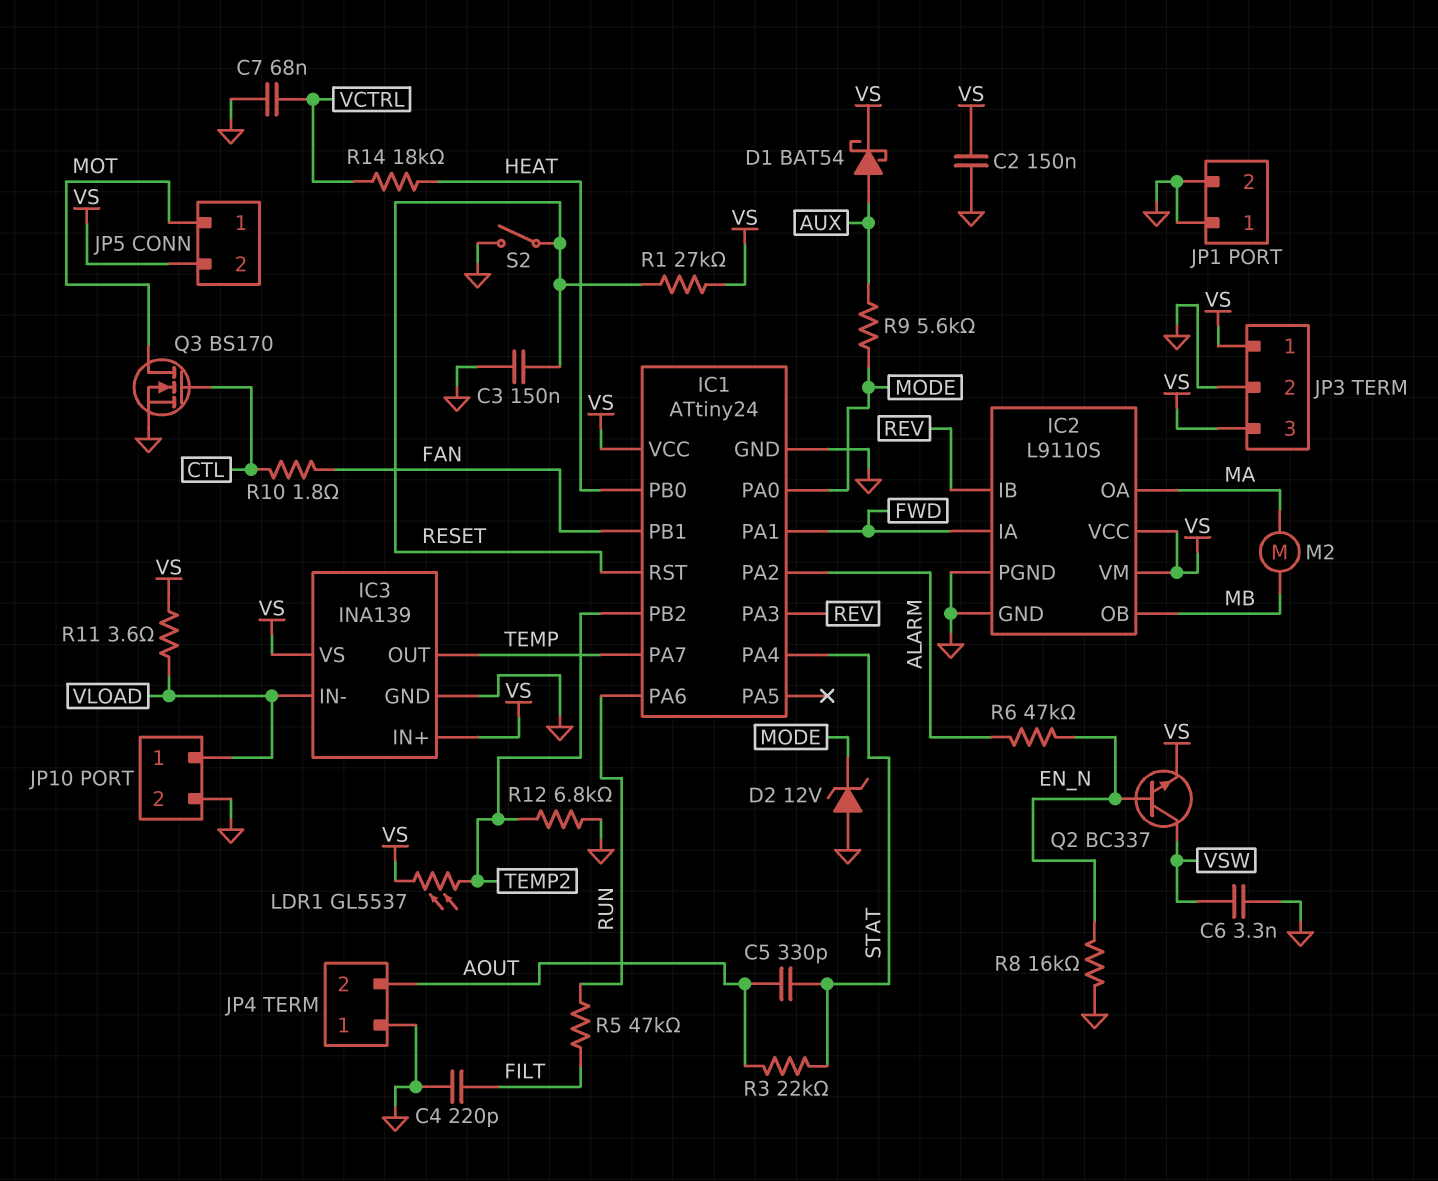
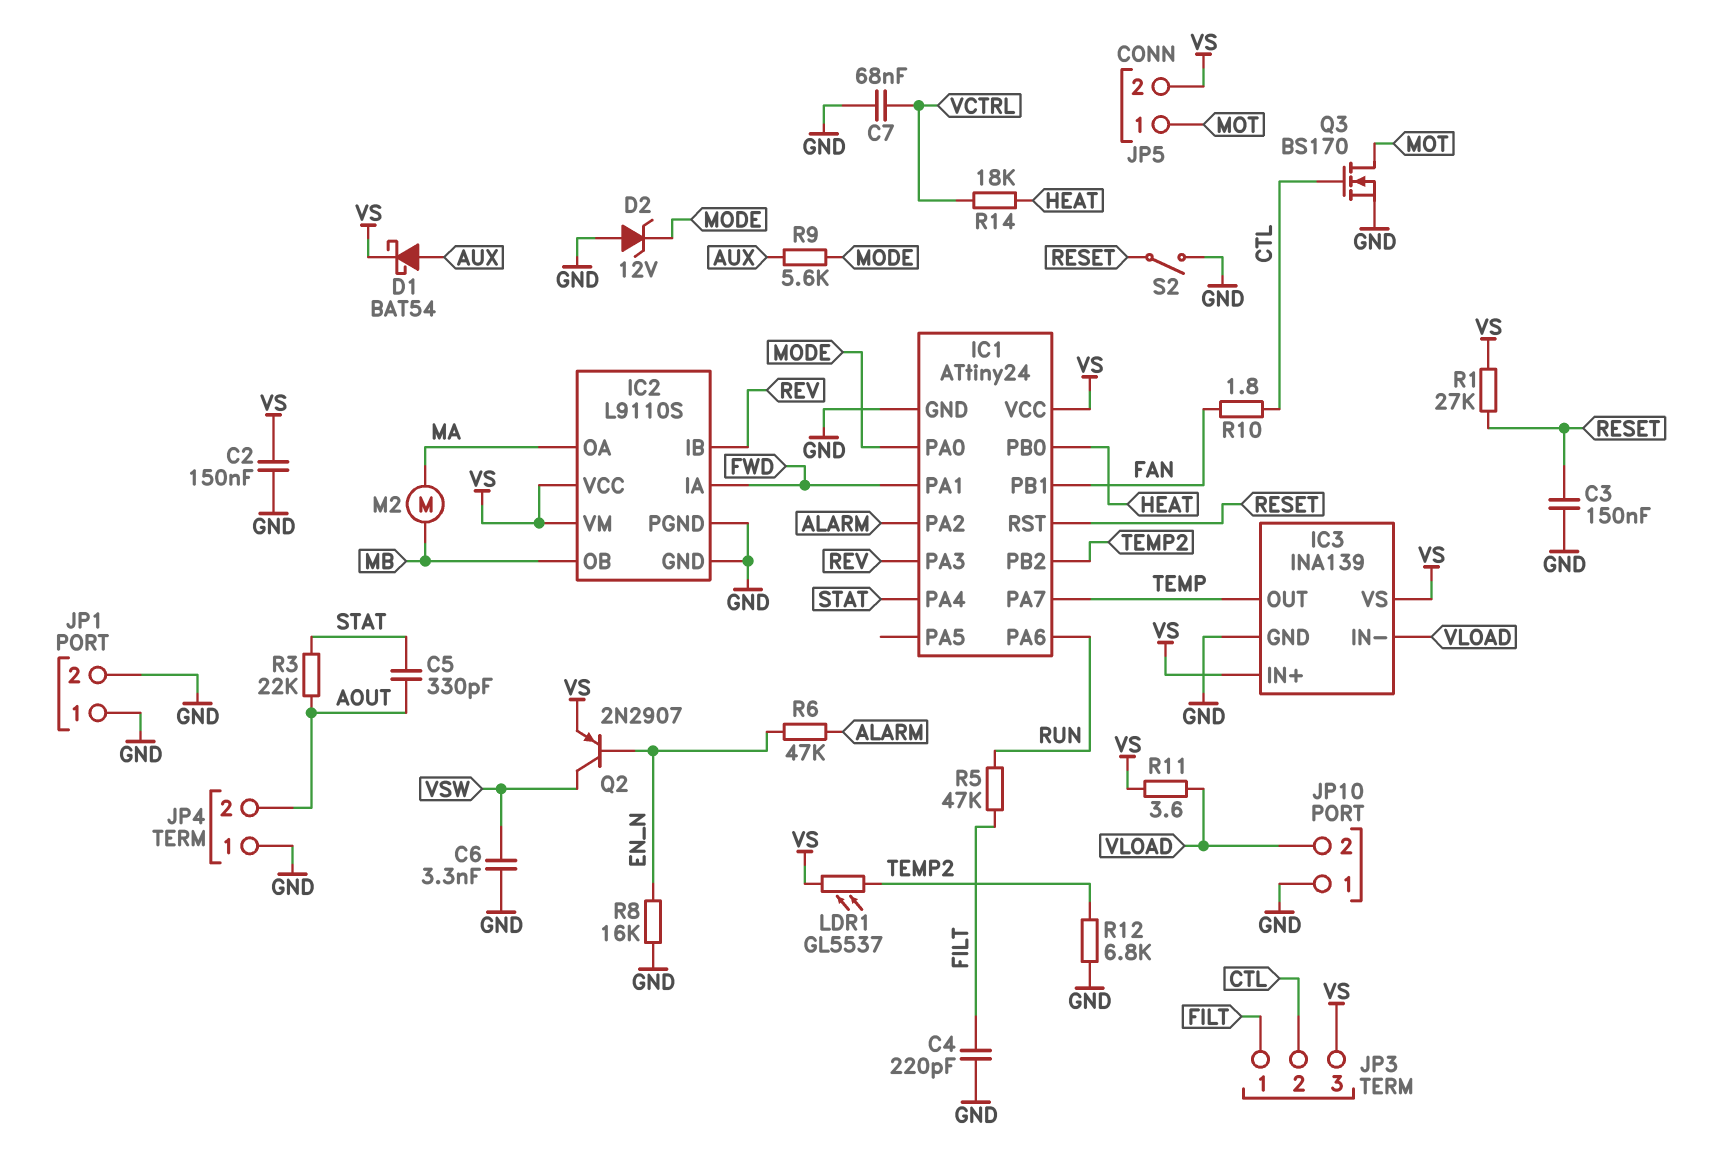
JP3 pin 1: VS -> FILT
JP3 pin 2: GND -> CTL
JP10 pin 1: VLOAD -> GND
JP10 pin 2: GND -> VLOAD
Q2: NPN BC337 (B EN_N, C VSW, E VS) -> PNP 2N2907 (B EN_N, C VSW, E VS)

